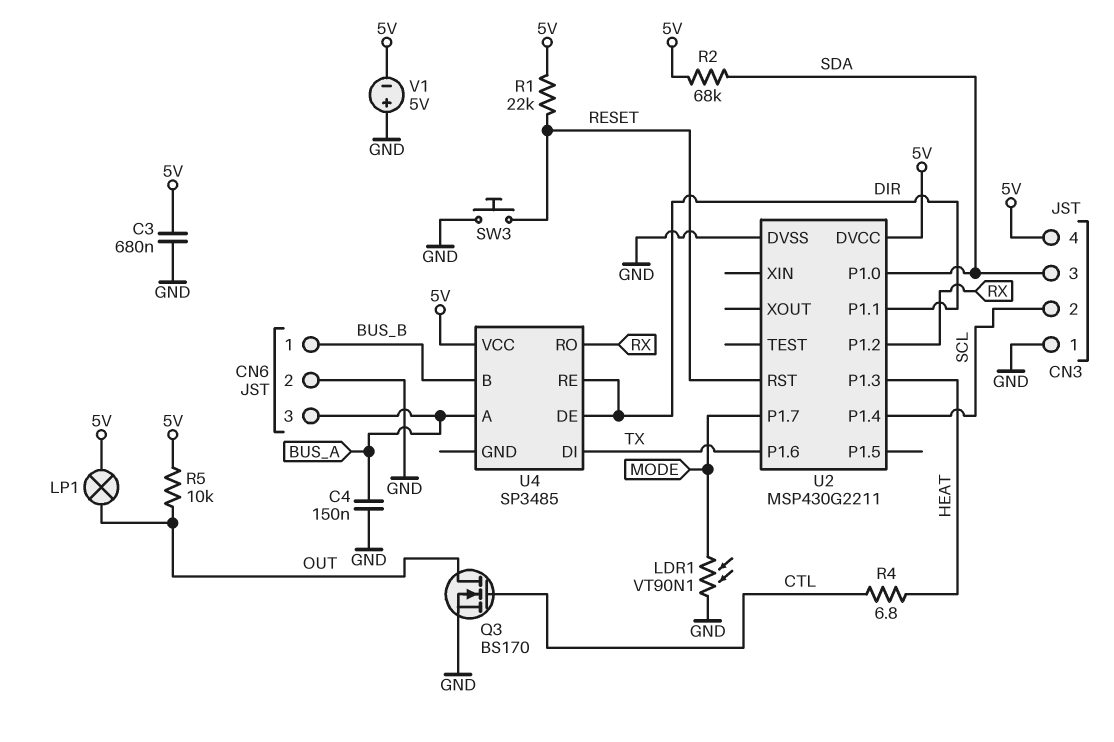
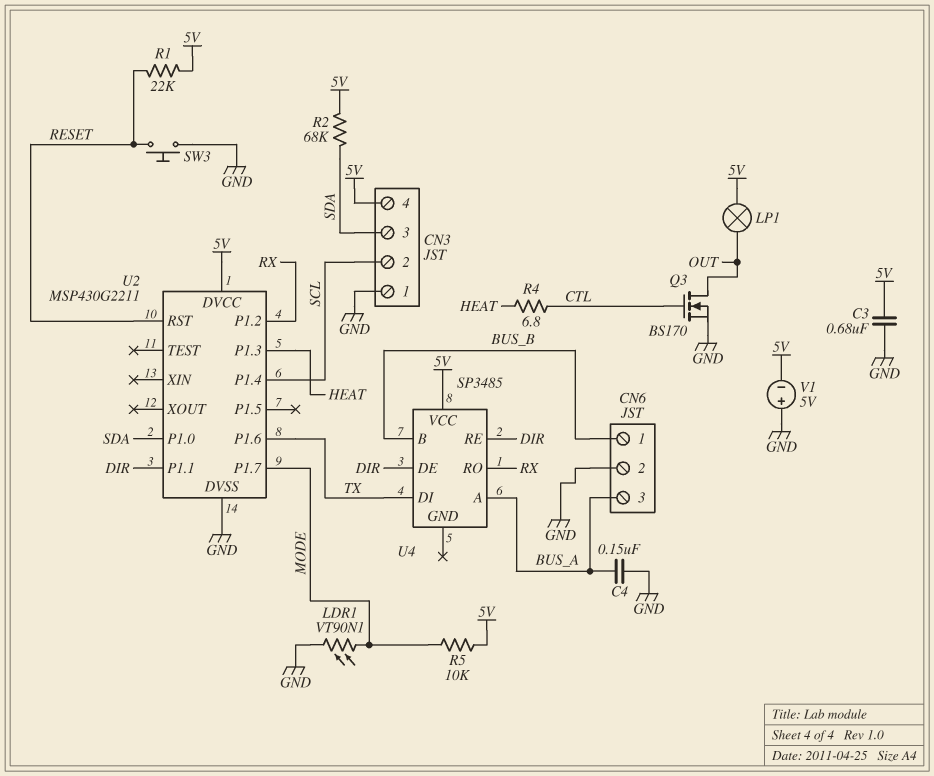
R5: 10k (5V, OUT) -> 10k (5V, MODE)

